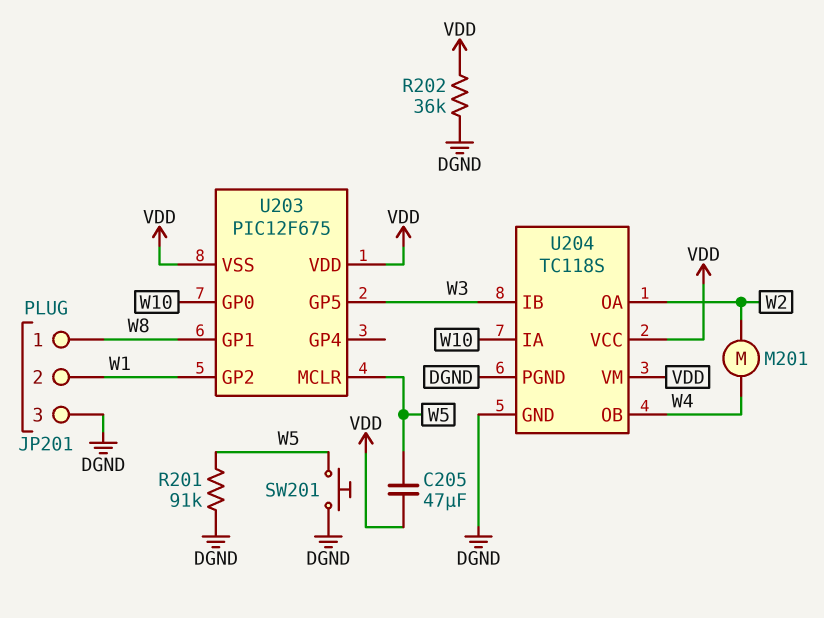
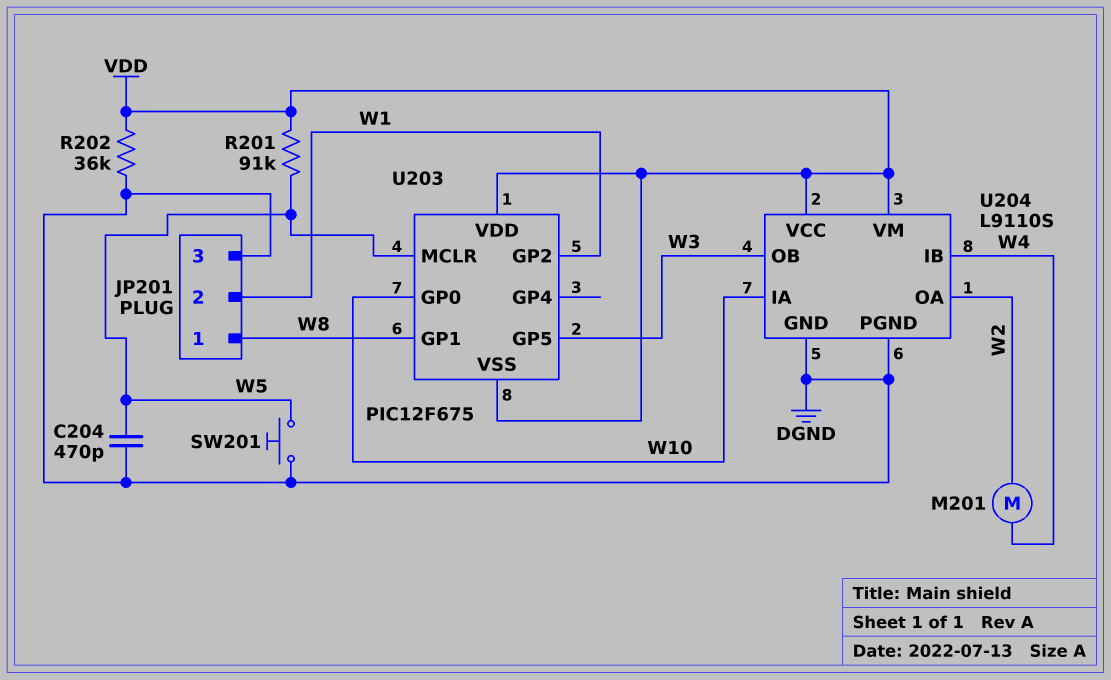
C204: none -> 470pF (DGND, W5)
C205: 47uF (VDD, W5) -> none
R201: 91k (DGND, W5) -> 91k (VDD, W5)
U204: TC118S -> L9110S
U204 pin IB: W3 -> W4
U204 pin OB: W4 -> W3

